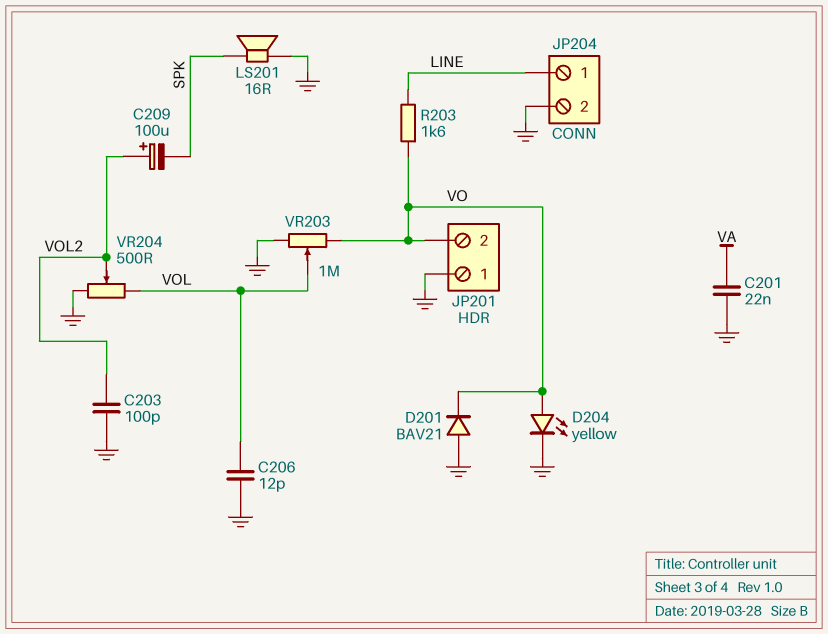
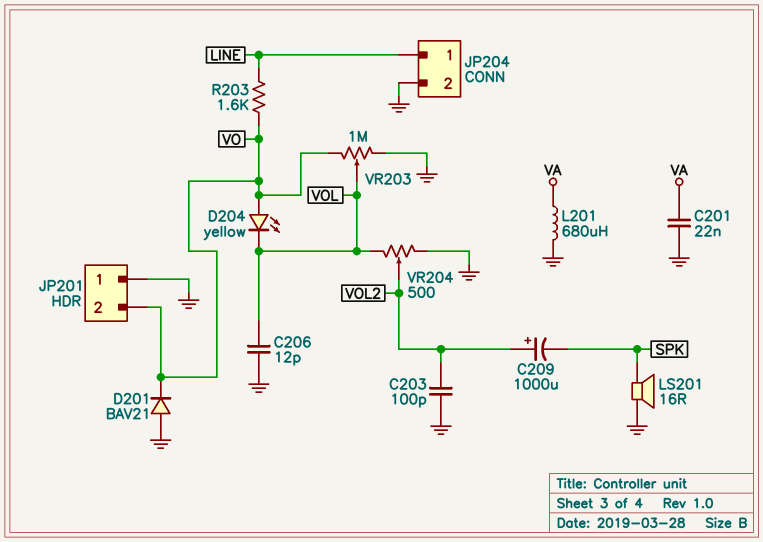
C209: 100uF (plus VOL2, minus SPK) -> 1000uF (plus VOL2, minus SPK)
D204: LED yellow (A VO, K GND) -> LED yellow (A VO, K VOL)
L201: none -> 680uH (GND, VA)

